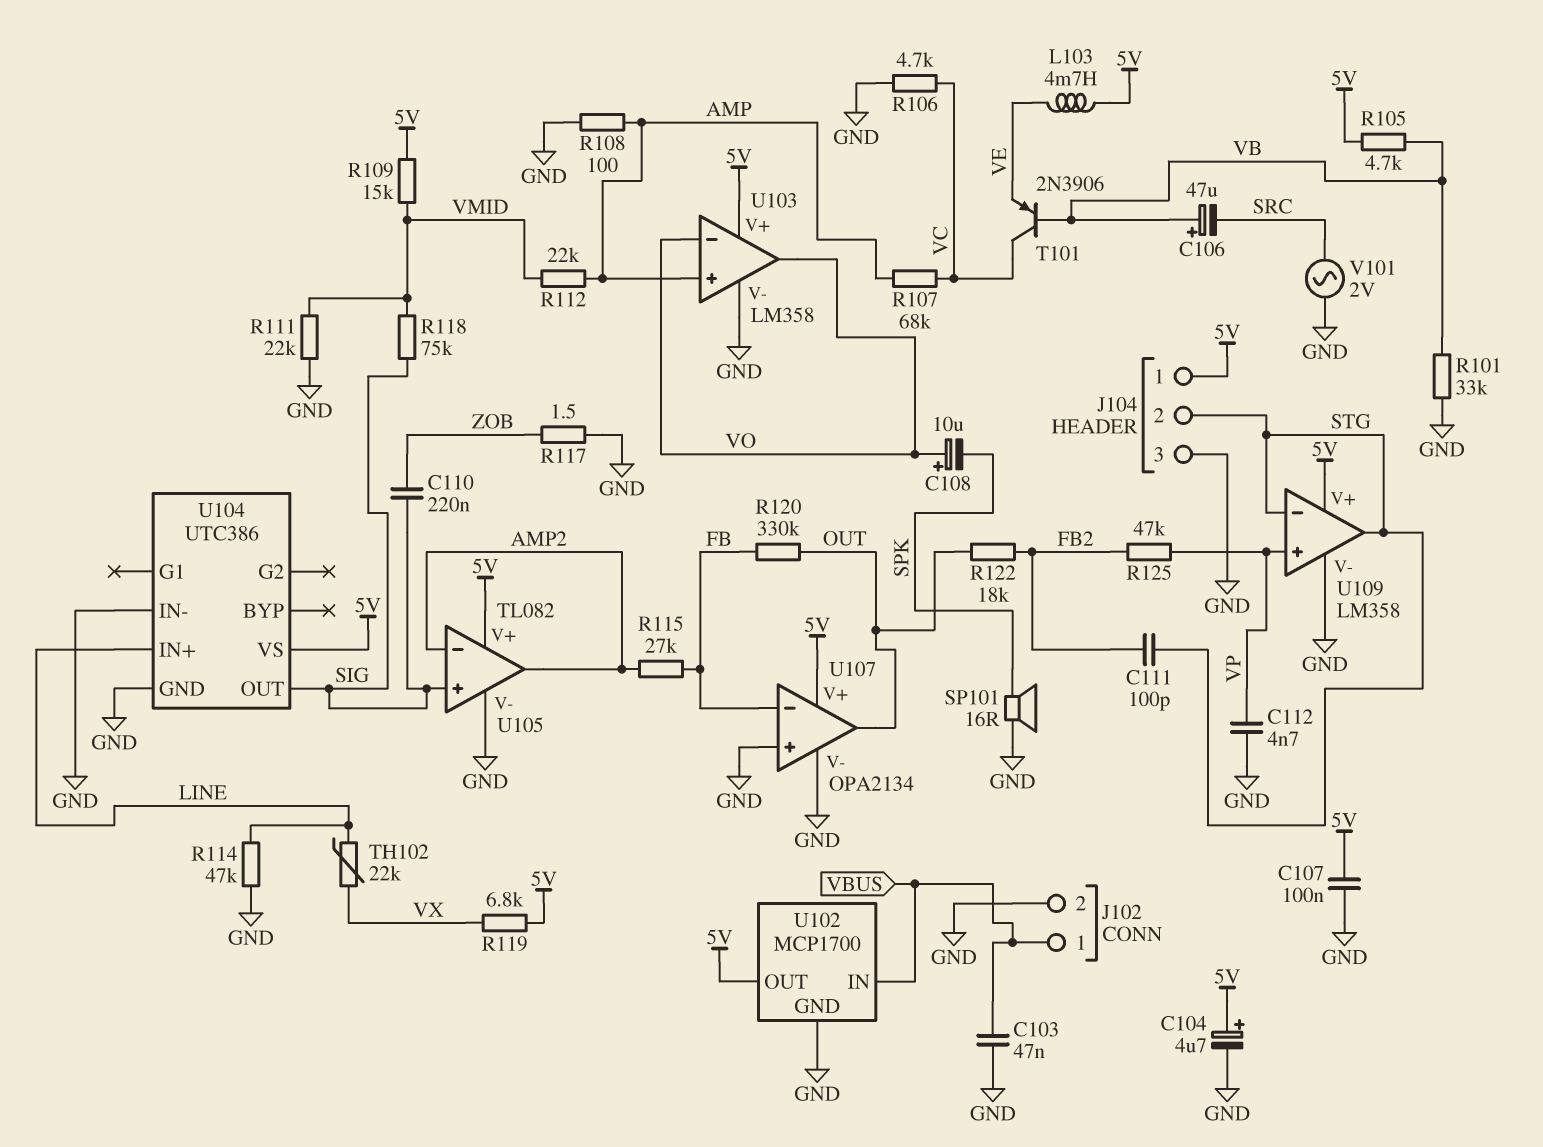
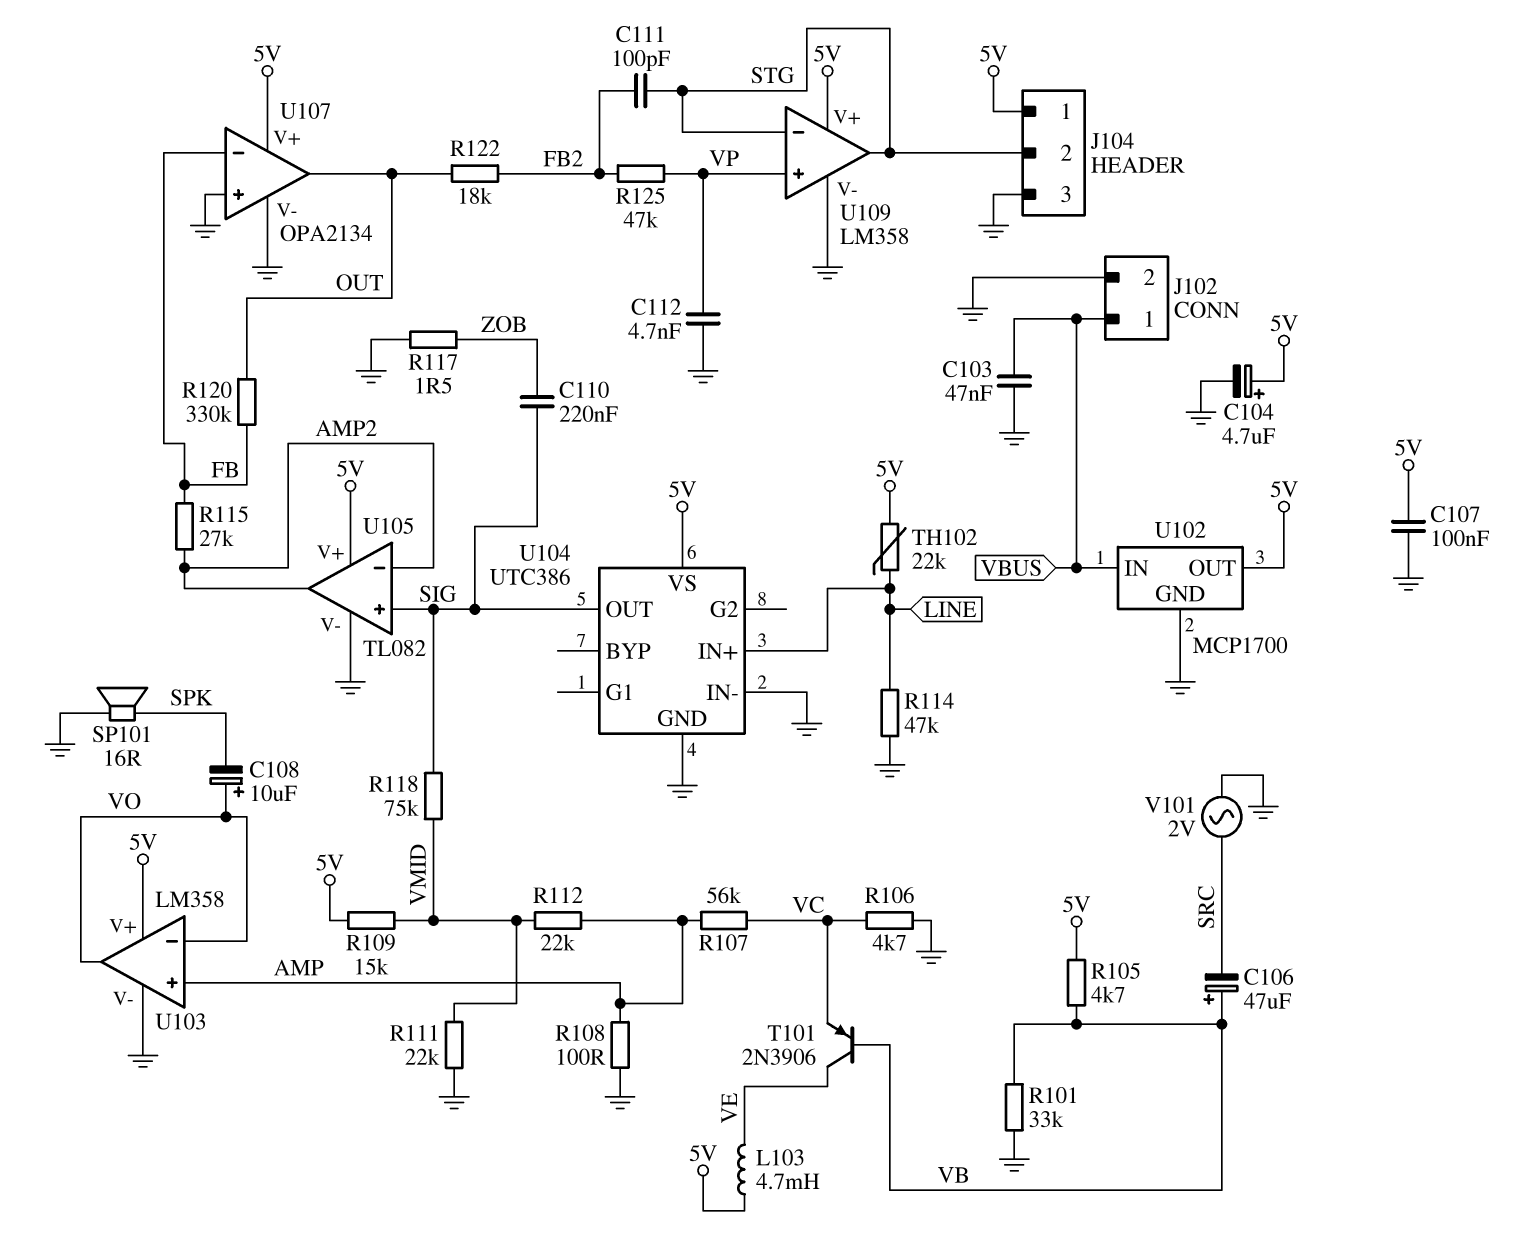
R107: 68k (AMP, VC) -> 56k (AMP, VC)
R119: 6.8k (5V, VX) -> none
T101: PNP 2N3906 (B VB, C VC, E VE) -> PNP 2N3906 (B VB, C VE, E VC)
TH102: 22k (LINE, VX) -> 22k (5V, LINE)

